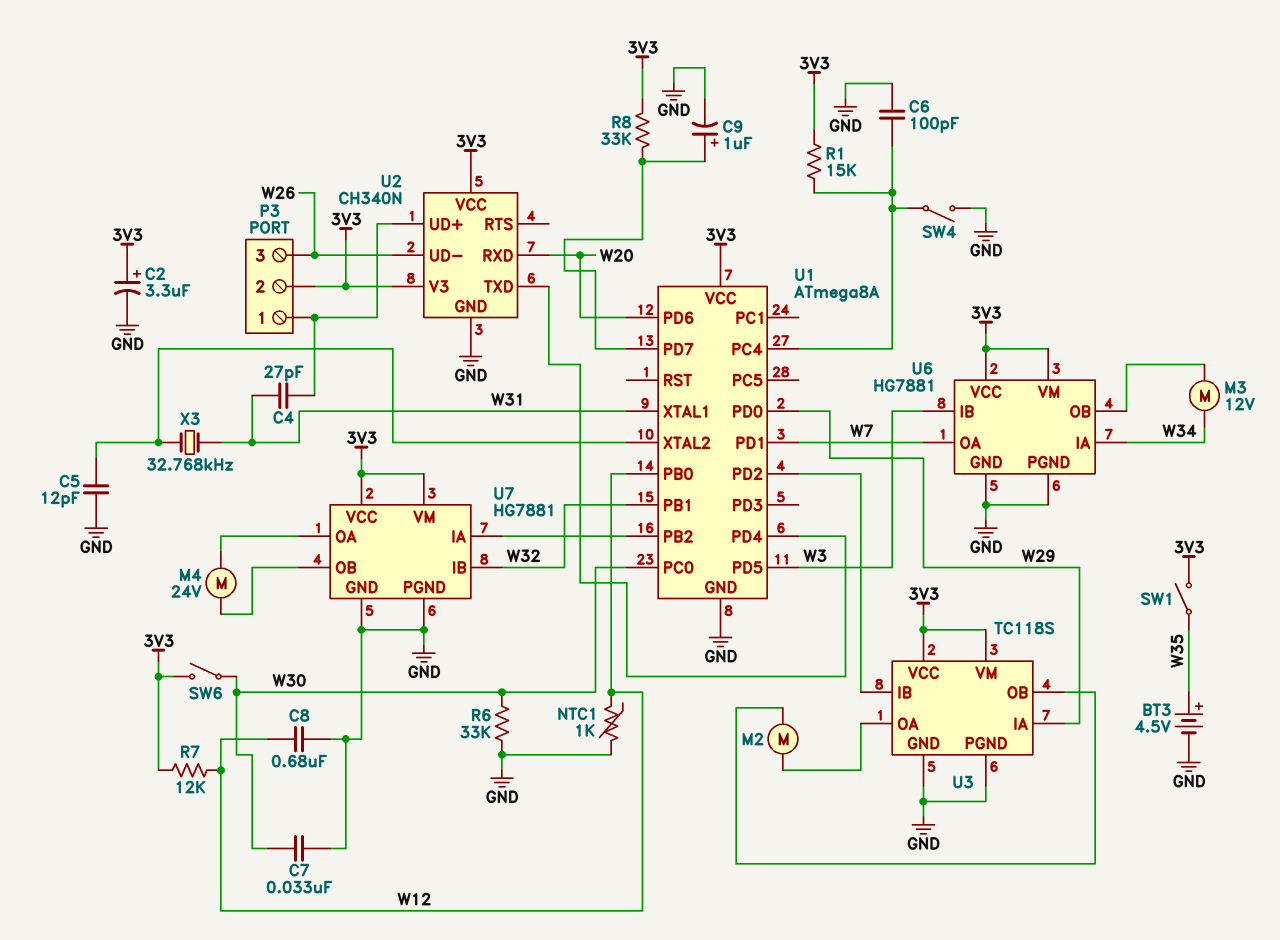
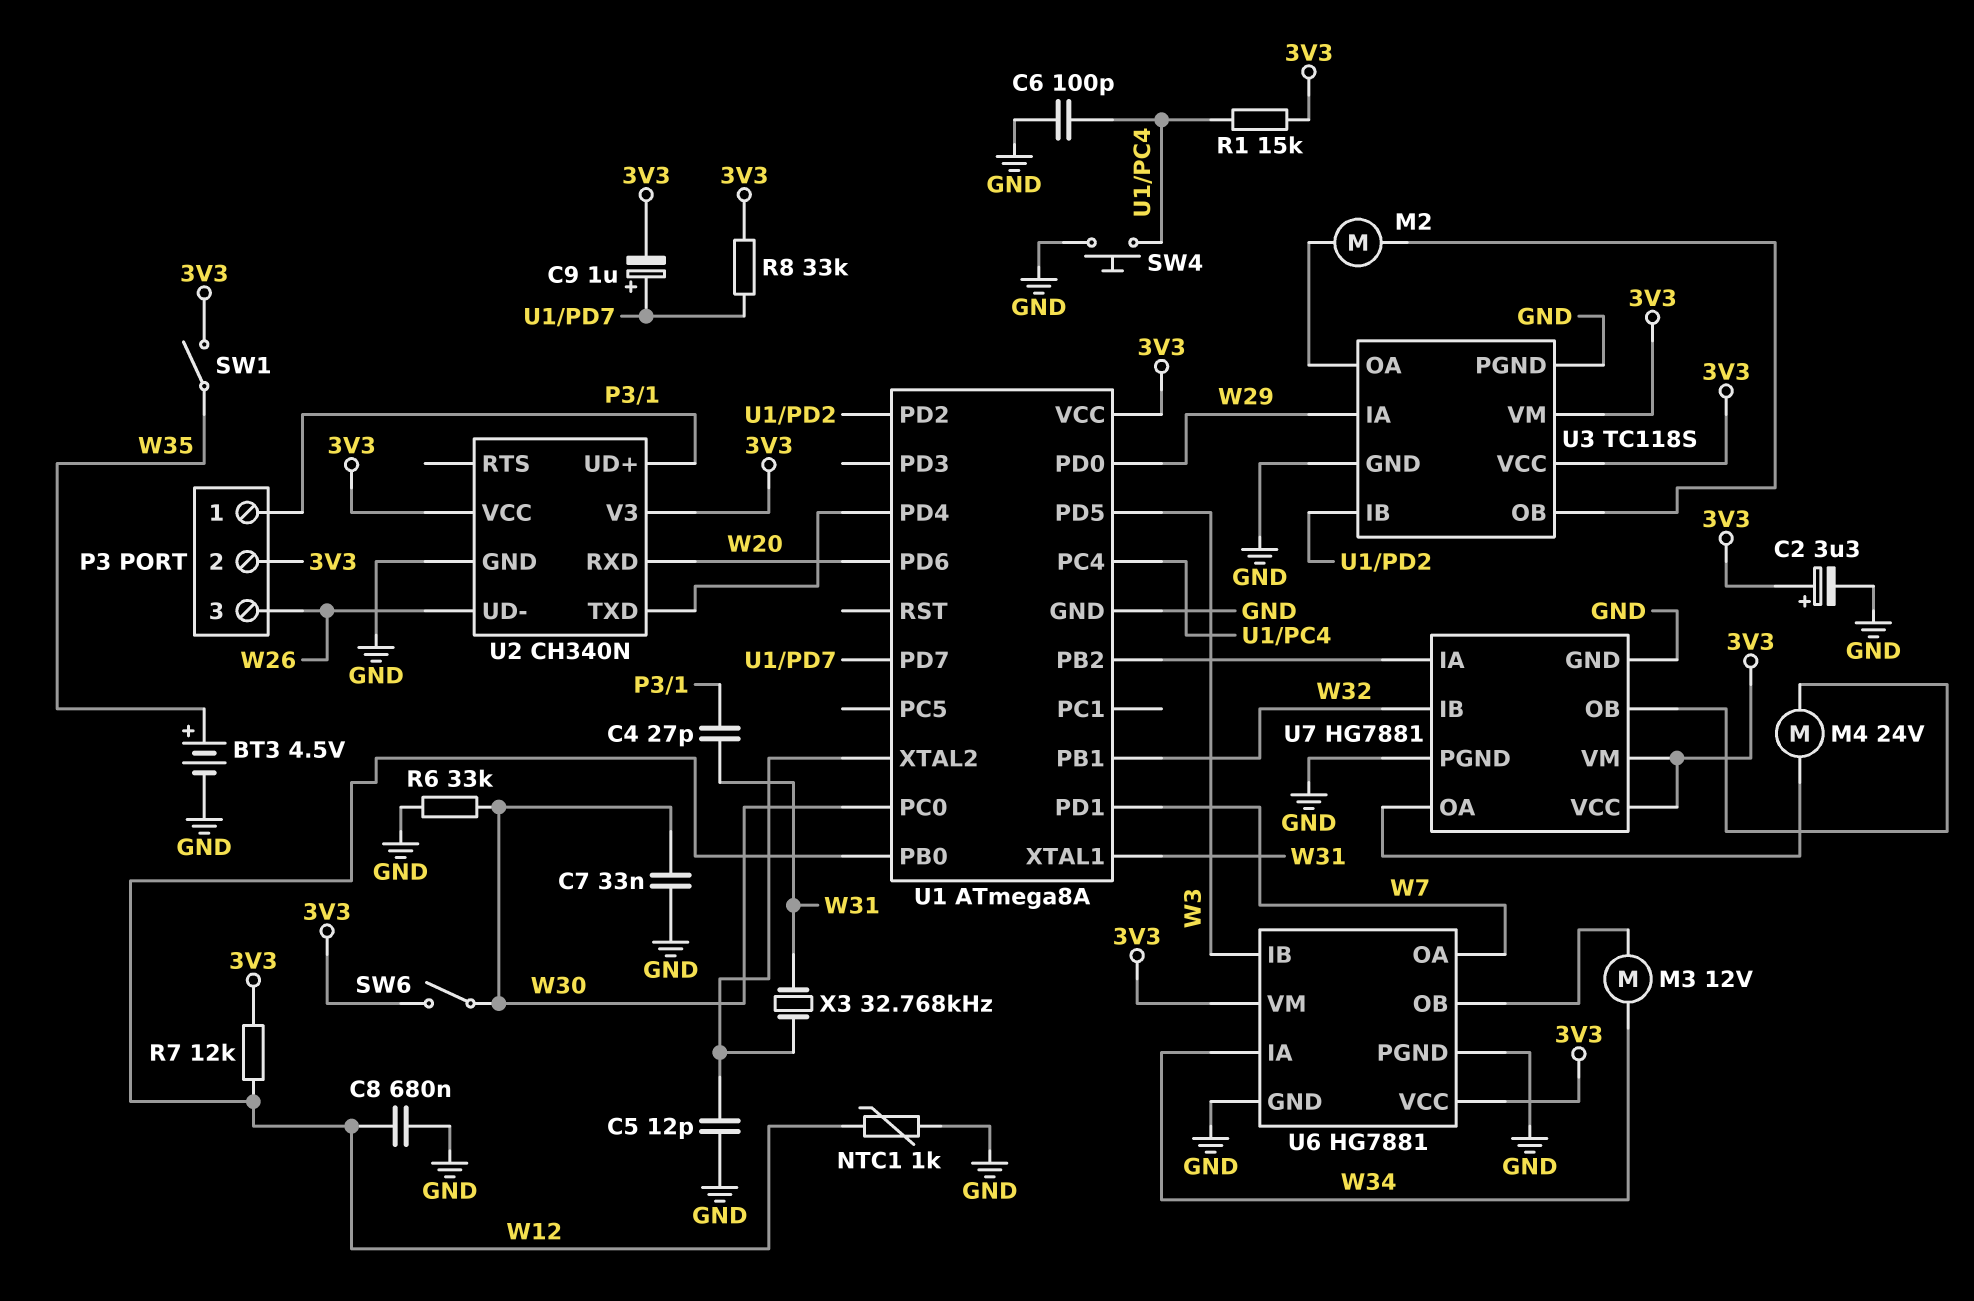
C9: 1uF (plus U1/PD7, minus GND) -> 1uF (plus U1/PD7, minus 3V3)
SW4: switch (GND, U1/PC4) -> button (GND, U1/PC4)

